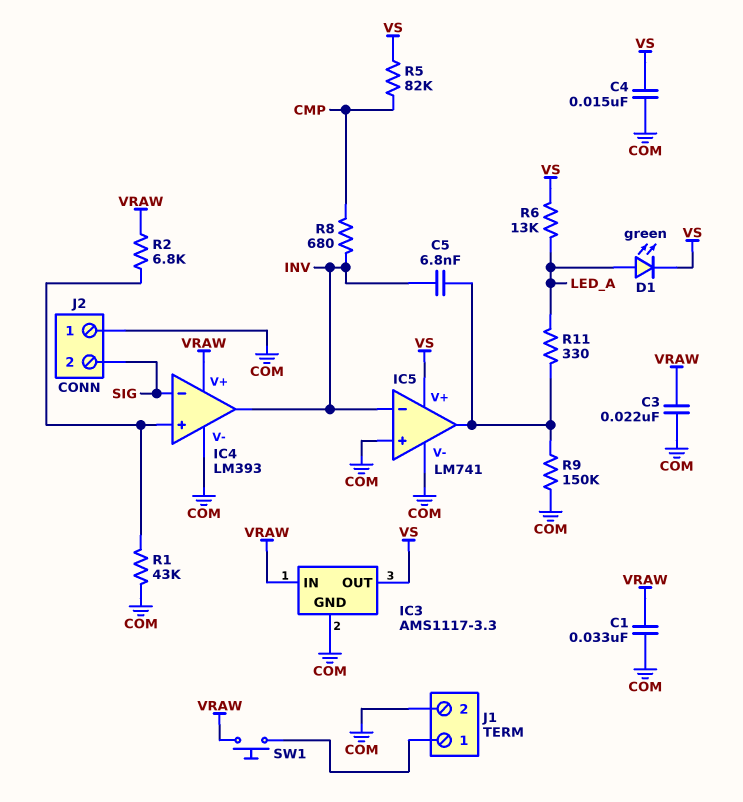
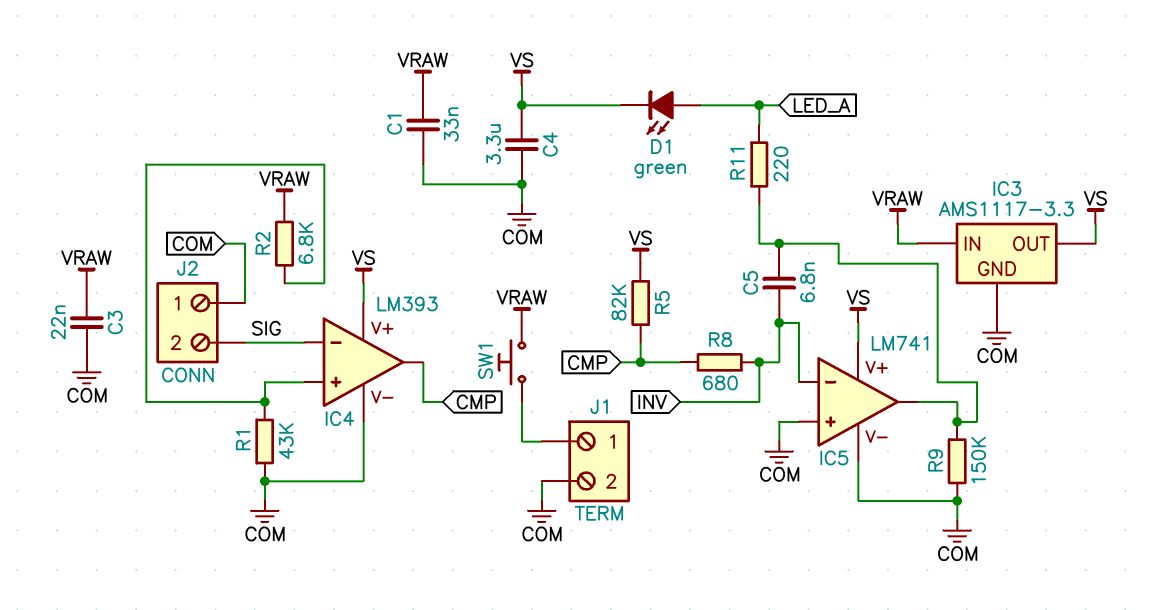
C4: 15nF (COM, VS) -> 3.3uF (COM, VS)
IC4 pin V+: VRAW -> VS
IC4 pin out: INV -> CMP
R6: 13k (LED_A, VS) -> none
R11: 330 (IC5/out, LED_A) -> 220 (IC5/out, LED_A)

